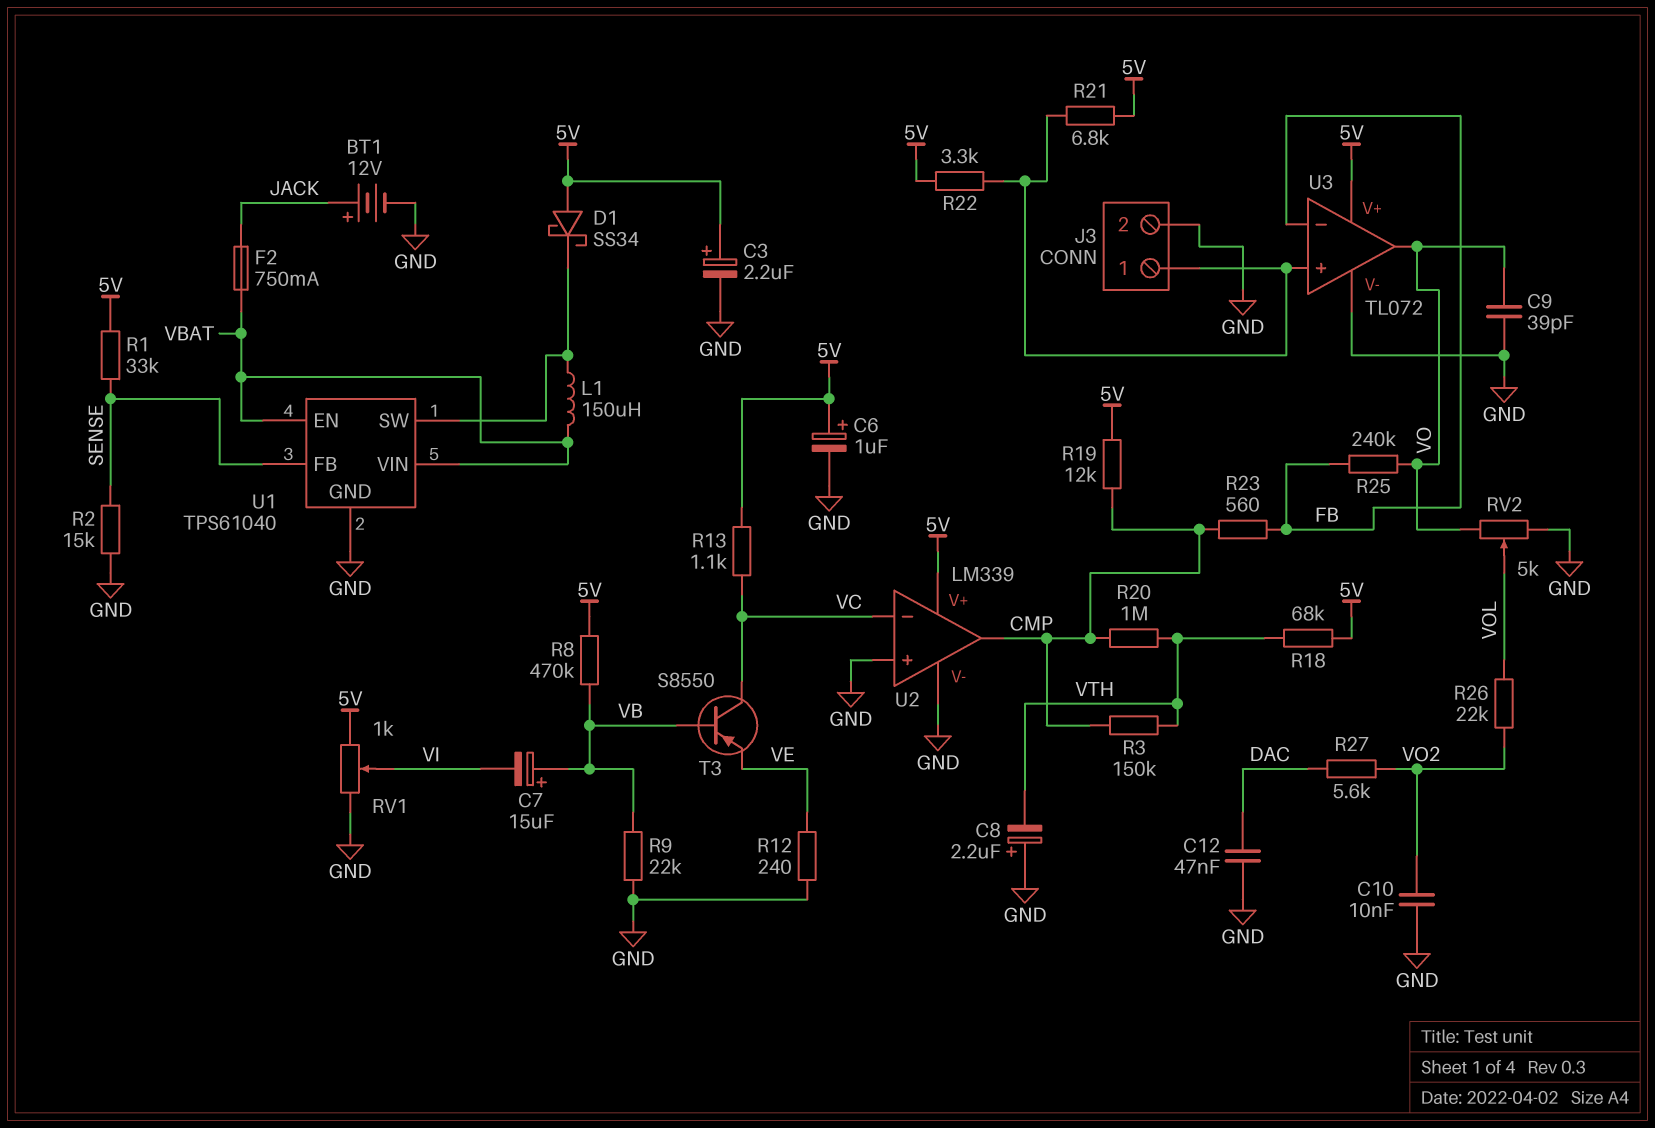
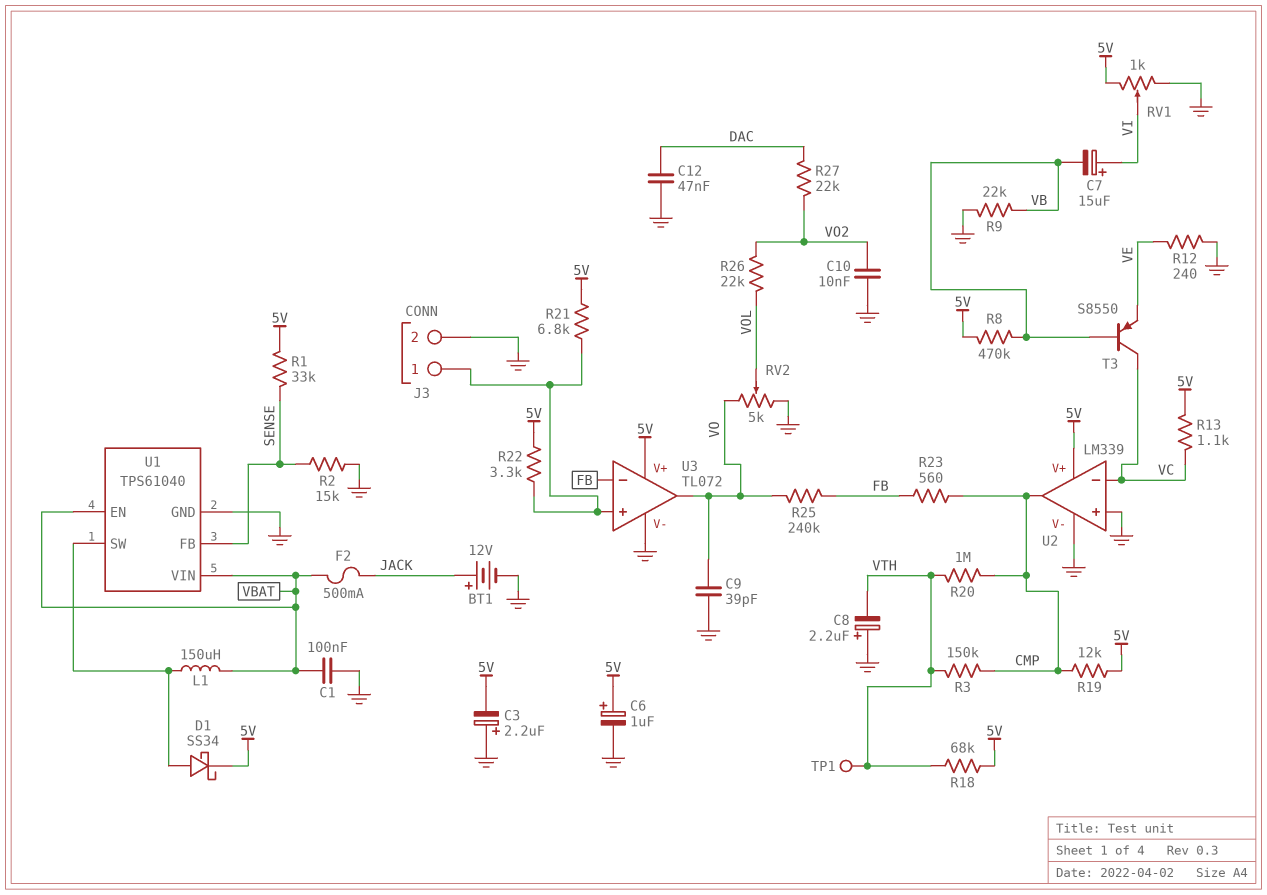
C1: none -> 100nF (GND, VBAT)
C3: 2.2uF (plus 5V, minus GND) -> 2.2uF (plus GND, minus 5V)
C7: 15uF (plus VB, minus VI) -> 15uF (plus VI, minus VB)
D1: schottky SS34 (A 5V, K U1/SW) -> schottky SS34 (A U1/SW, K 5V)
F2: 750mA (JACK, VBAT) -> 500mA (JACK, VBAT)
R27: 5.6k (DAC, VO2) -> 22k (DAC, VO2)
TP1: none -> test point (VTH)

